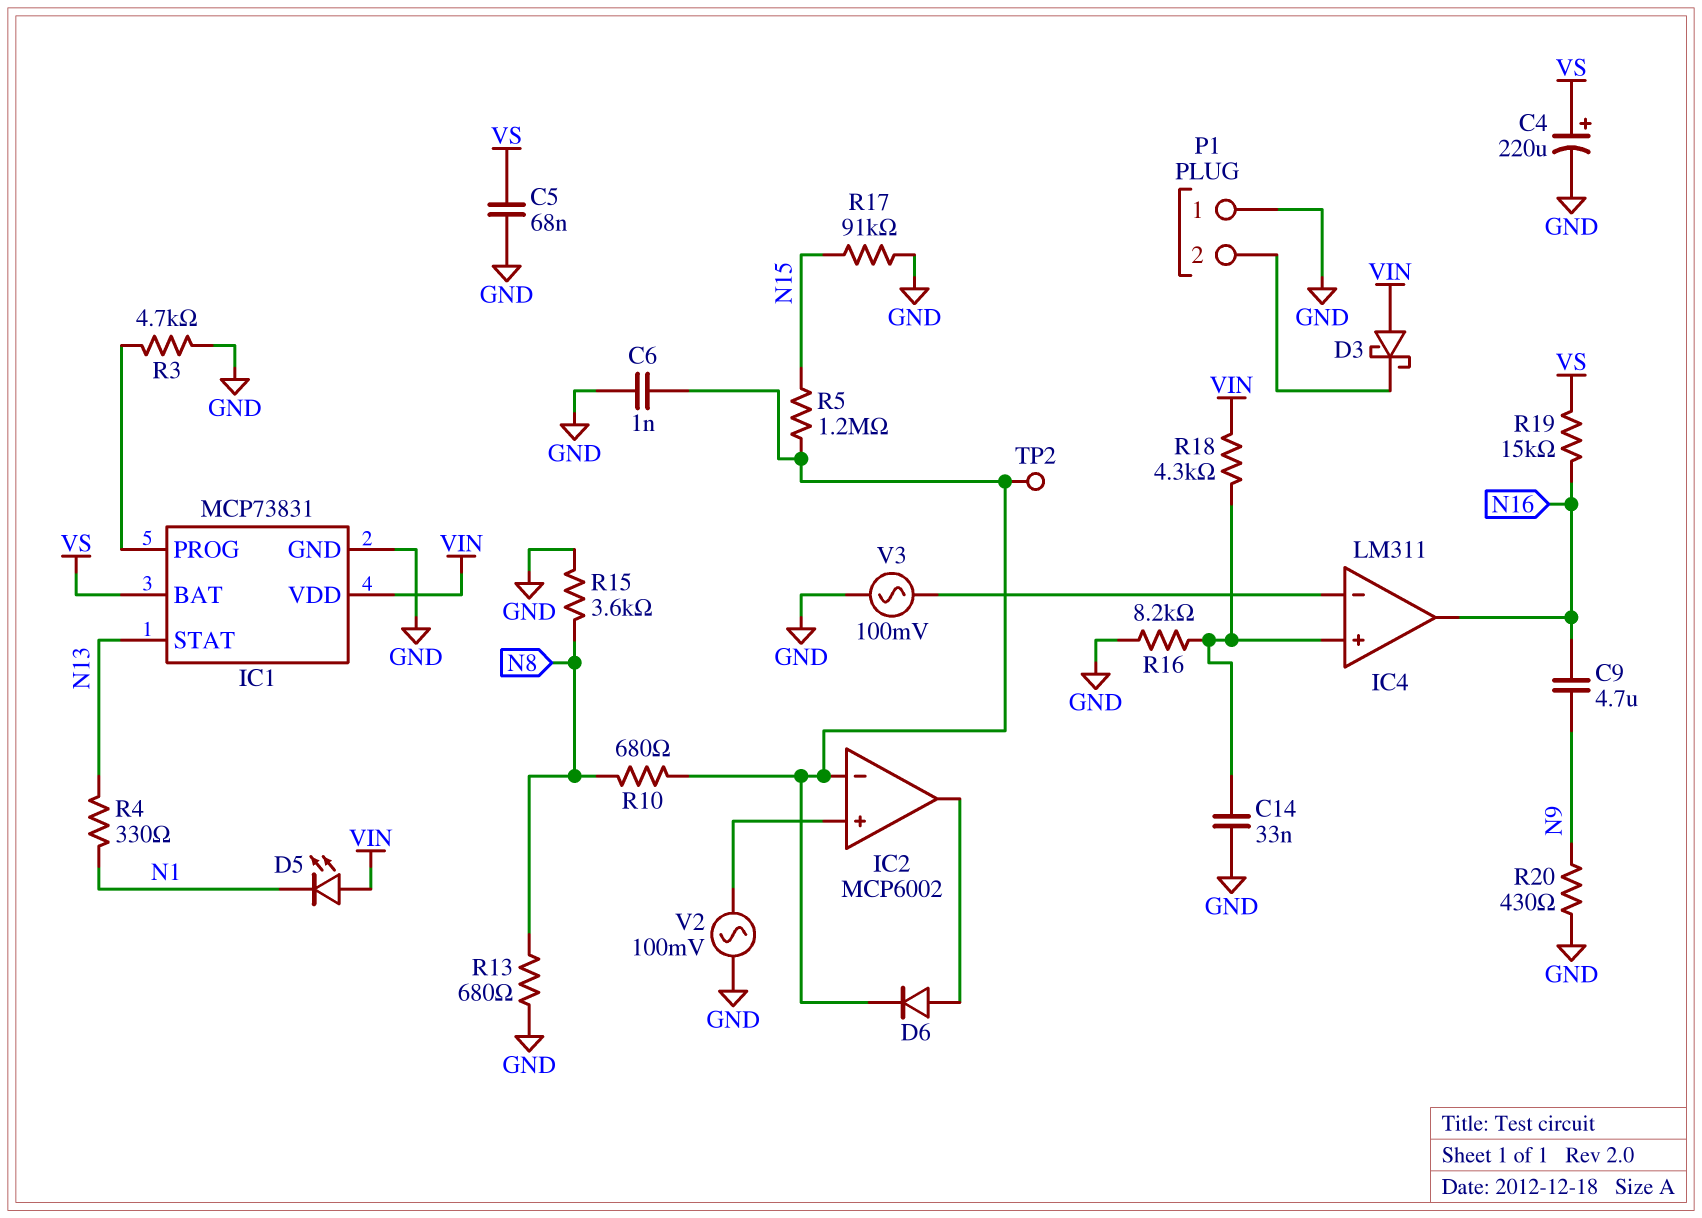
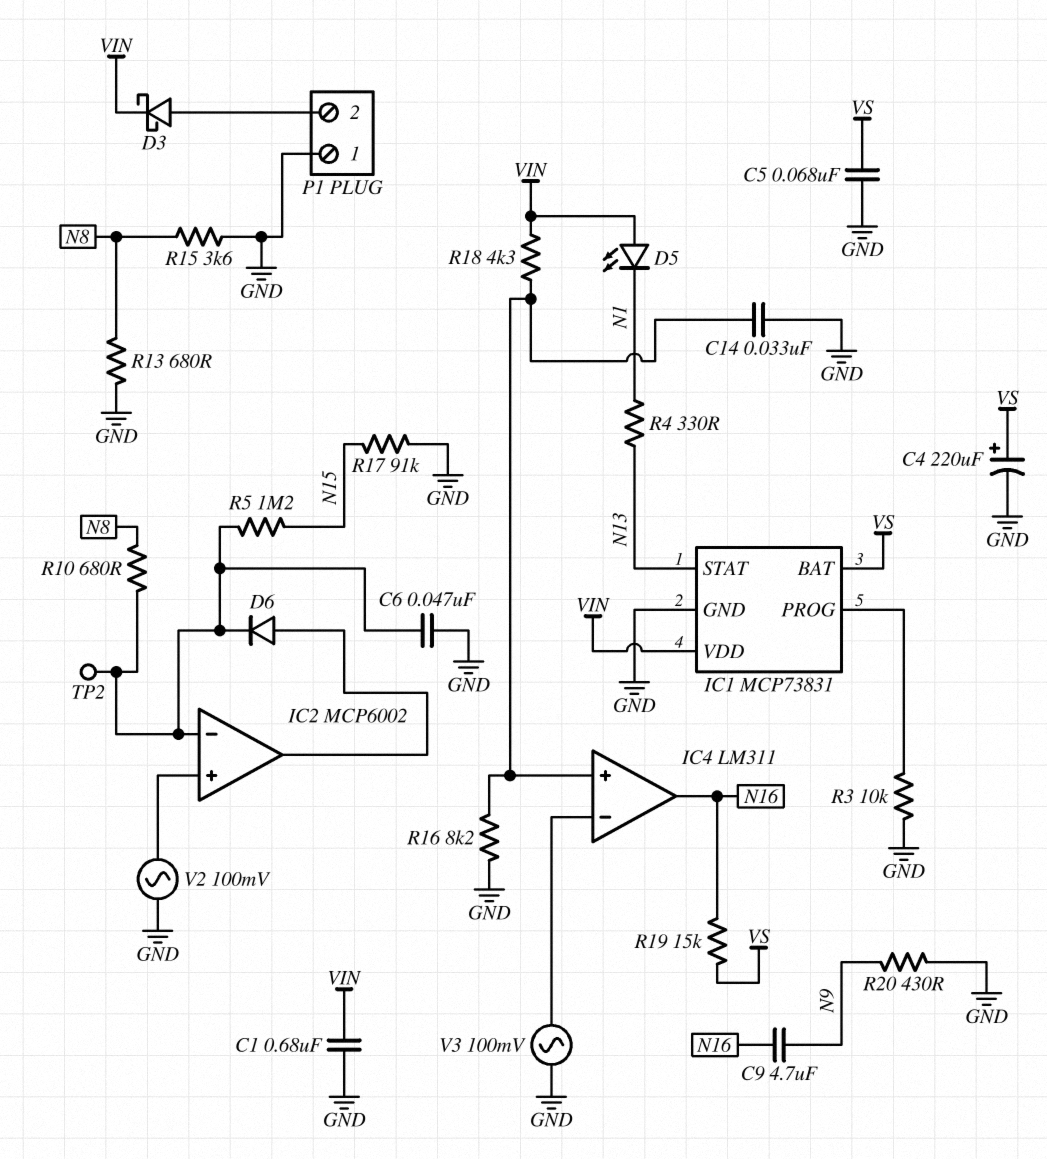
C1: none -> 680nF (GND, VIN)
C6: 1nF (GND, IC2/in-) -> 47nF (GND, IC2/in-)
D3: schottky (A VIN, K P1/2) -> schottky (A P1/2, K VIN)
R3: 4.7k (GND, IC1/PROG) -> 10k (GND, IC1/PROG)

